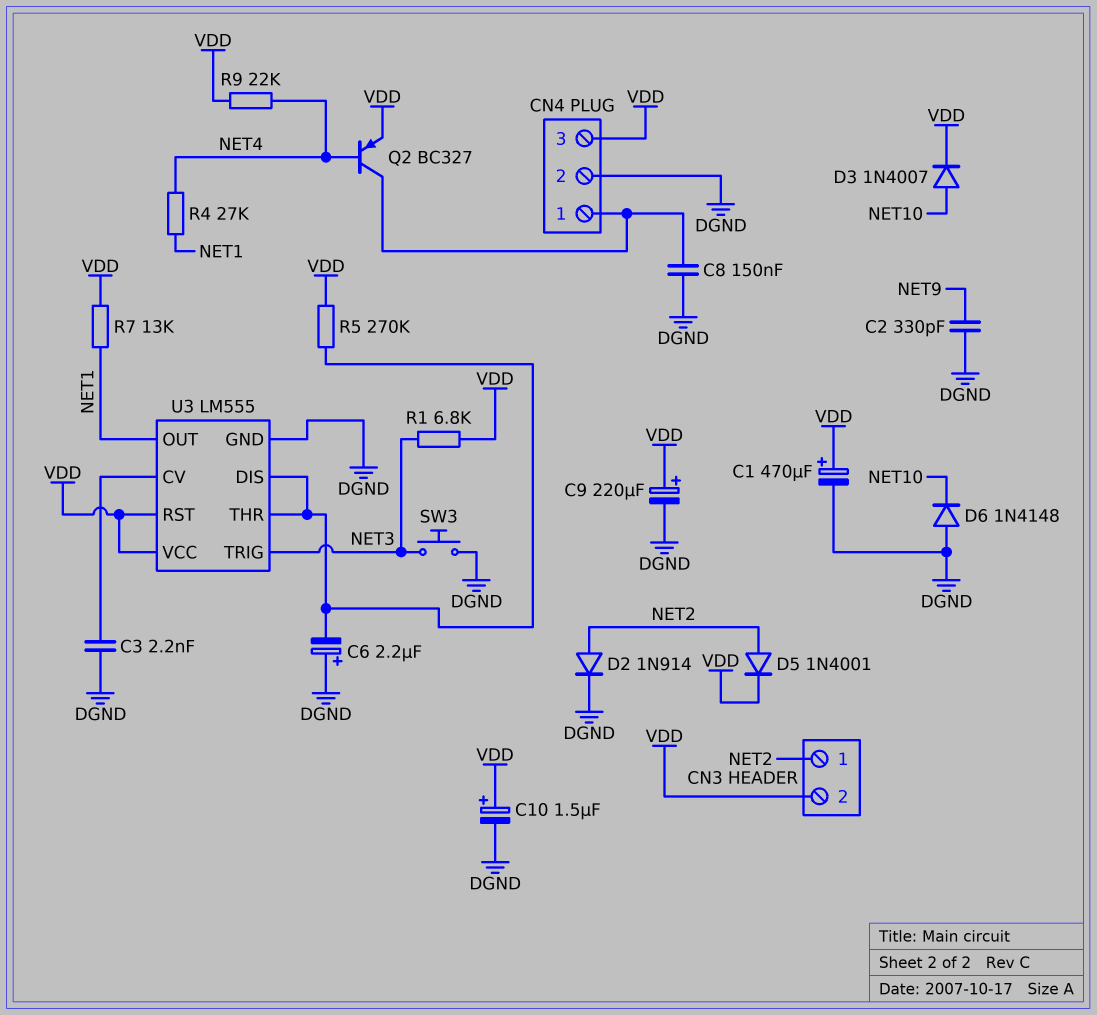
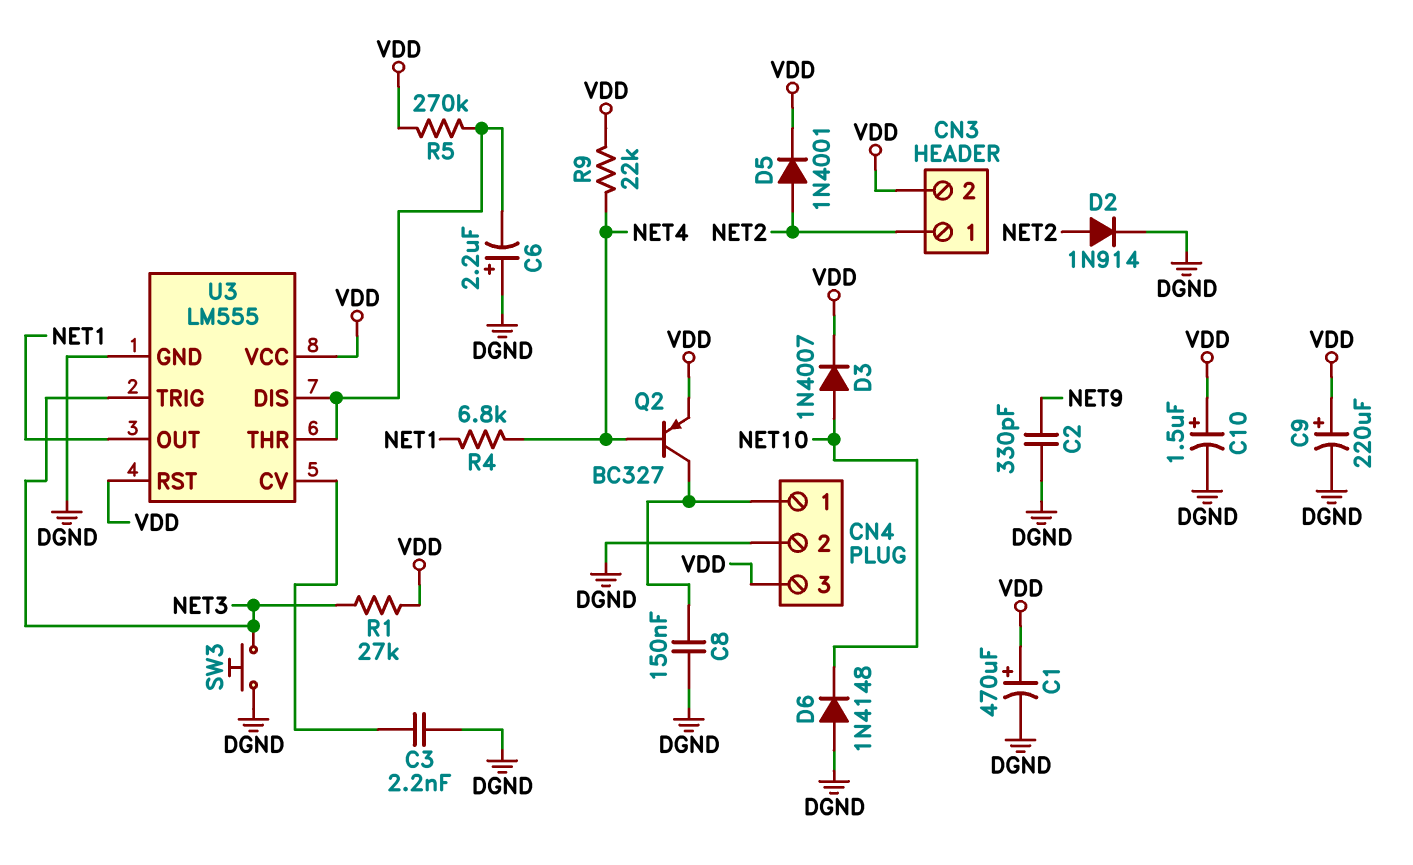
R1: 6.8k (NET3, VDD) -> 27k (NET3, VDD)
R4: 27k (NET1, NET4) -> 6.8k (NET1, NET4)
R7: 13k (NET1, VDD) -> none

